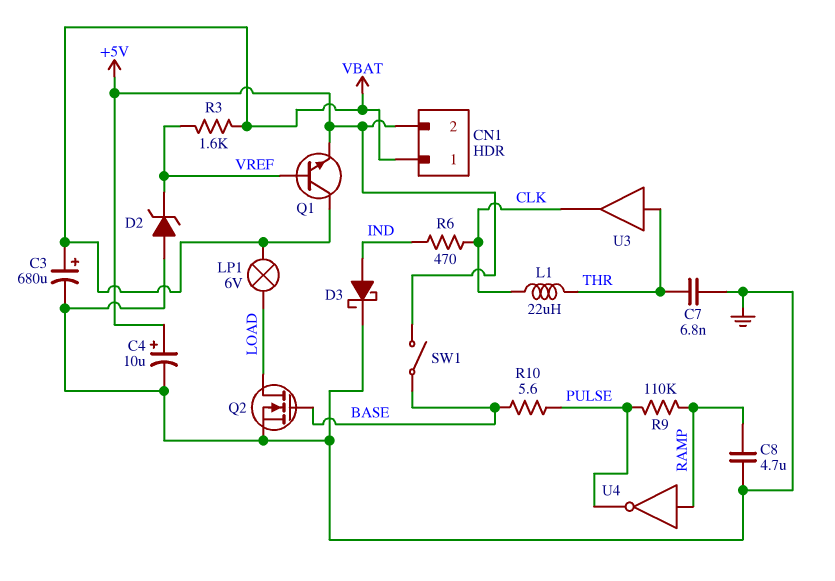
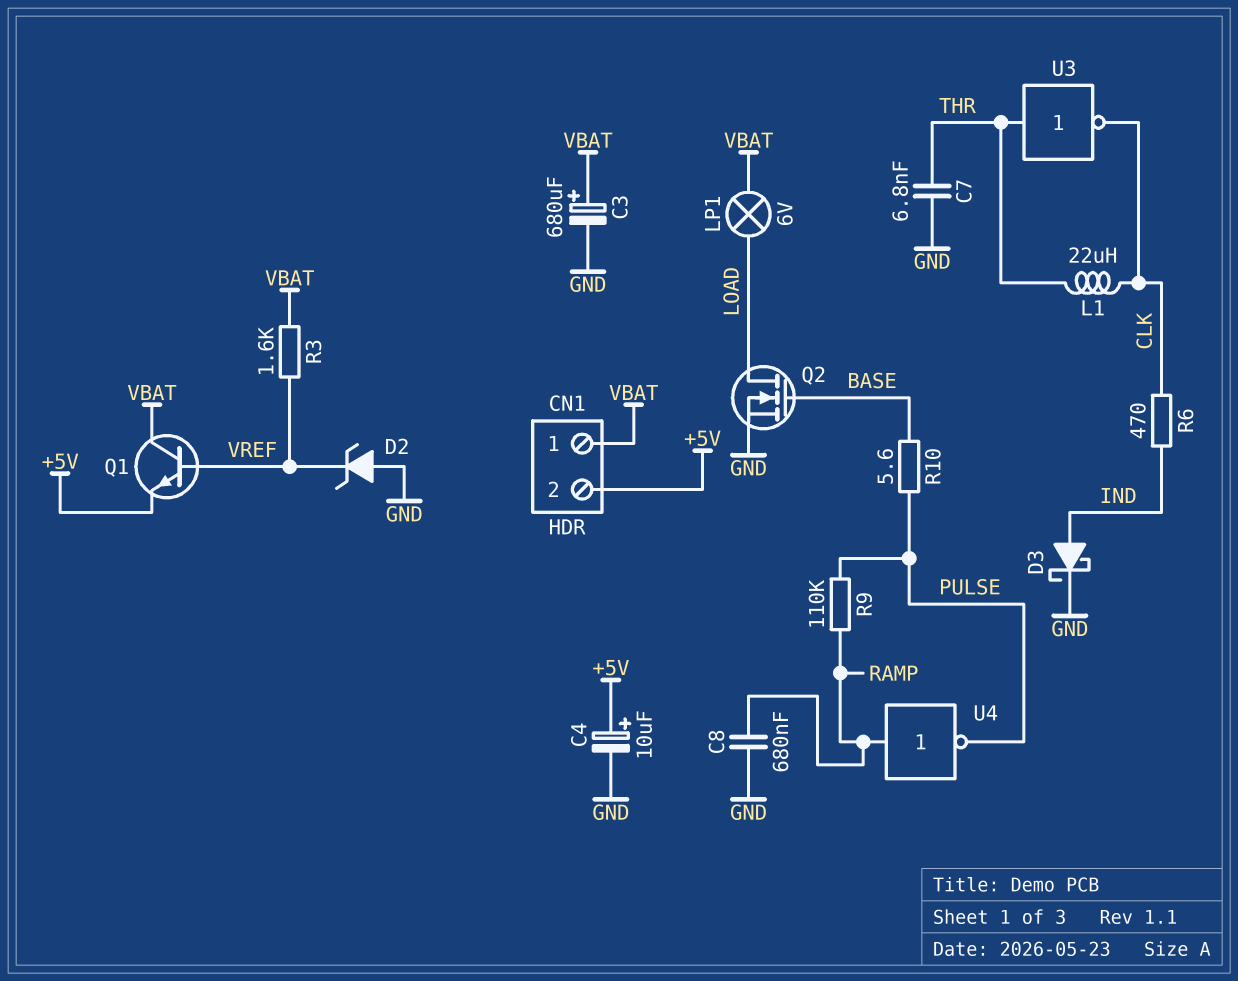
C8: 4.7uF (GND, RAMP) -> 680nF (GND, RAMP)
SW1: switch (+5V, BASE) -> none
U3: buffer (in THR, out CLK) -> NOT (in THR, out CLK)

